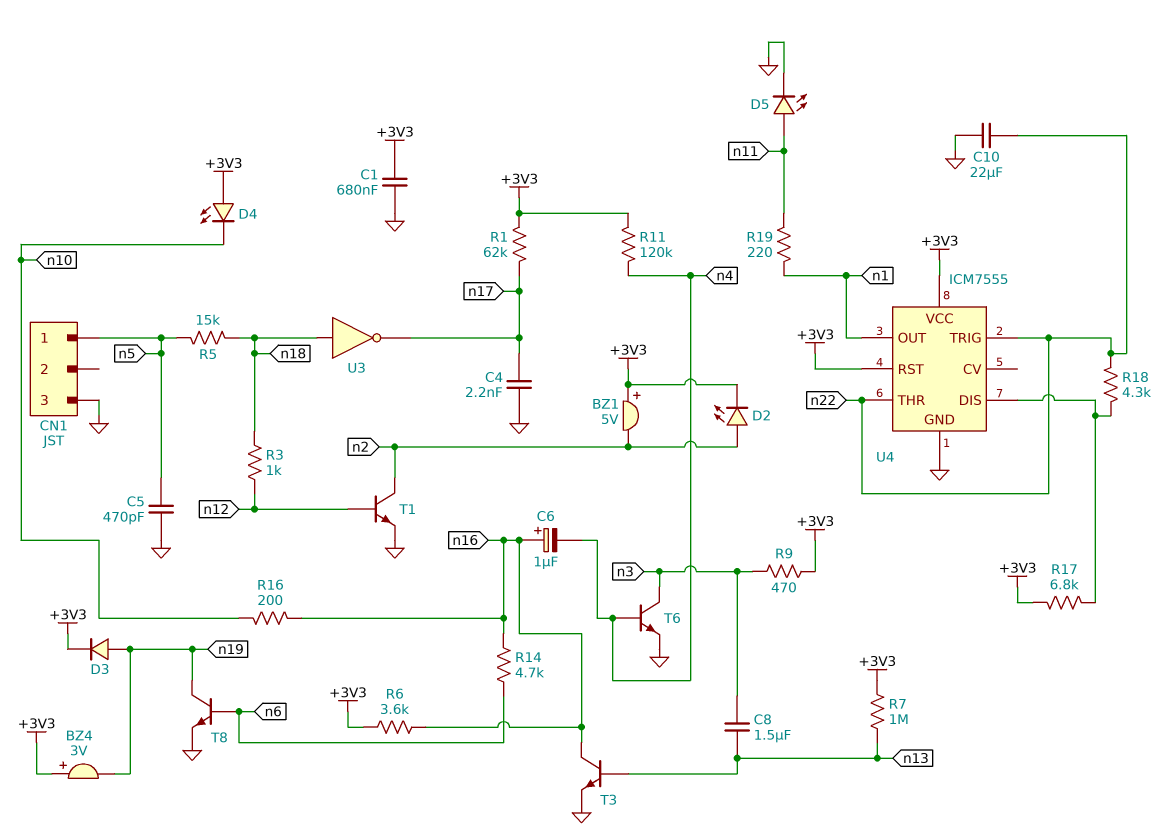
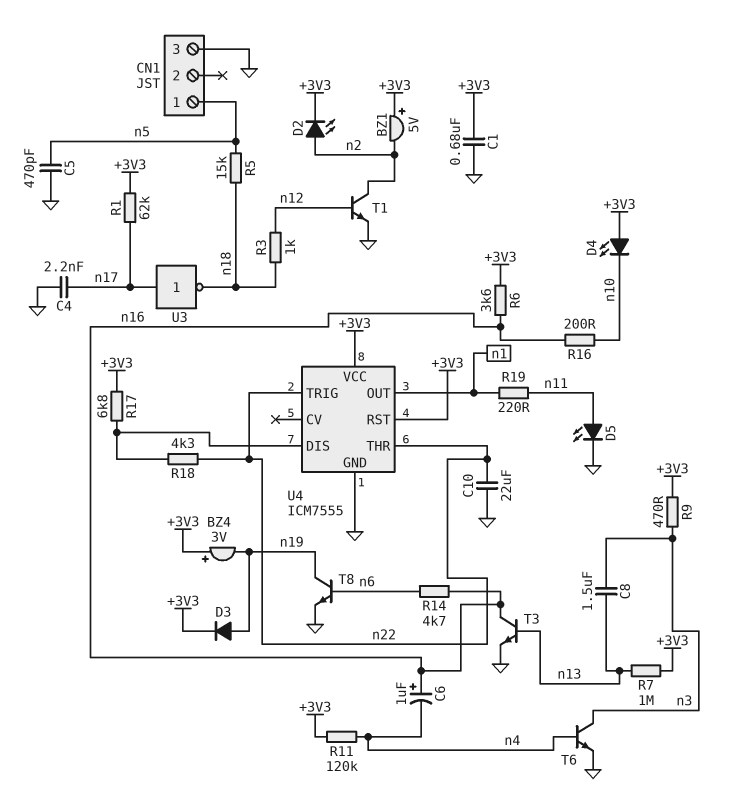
U3: NOT (in n18, out n17) -> NOT (in n17, out n18)

